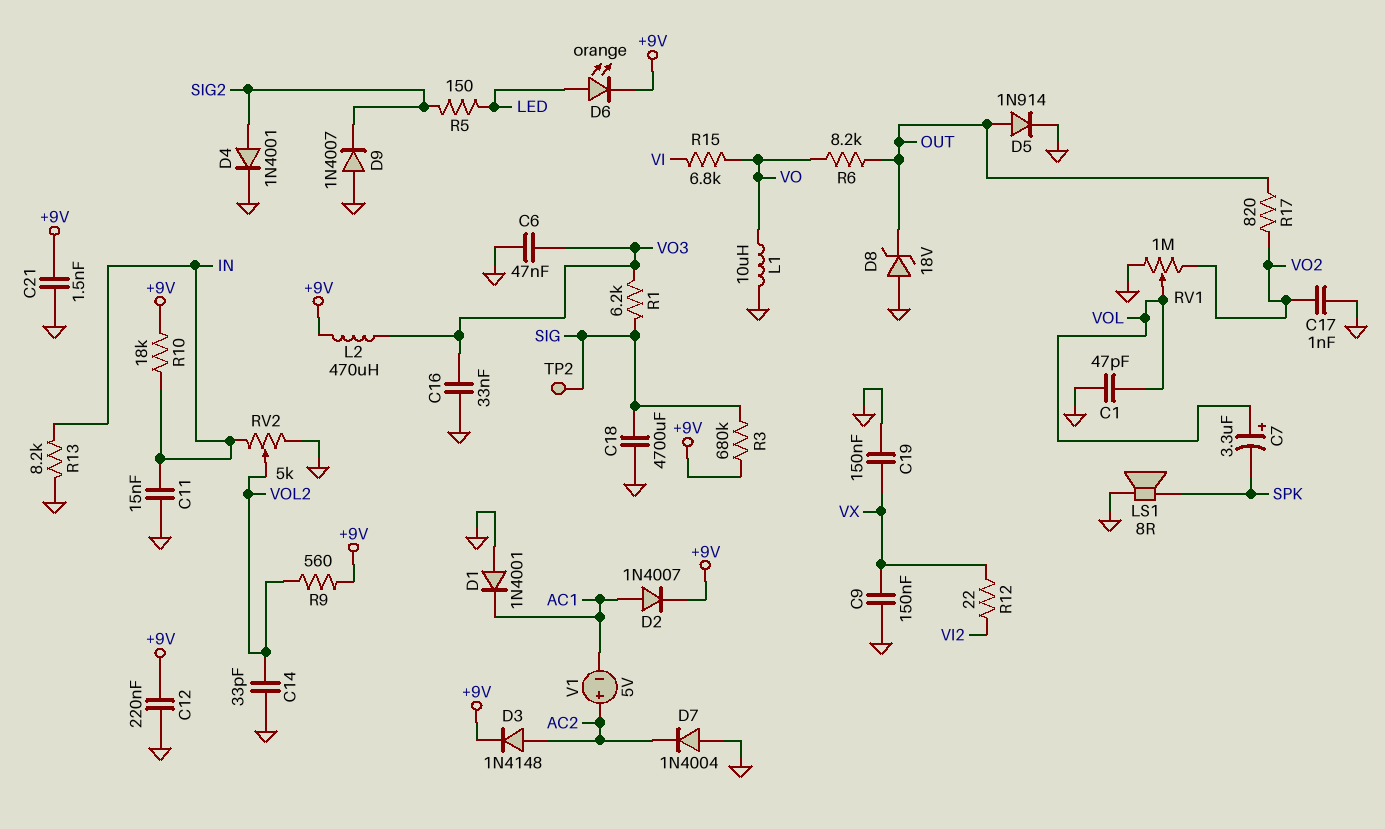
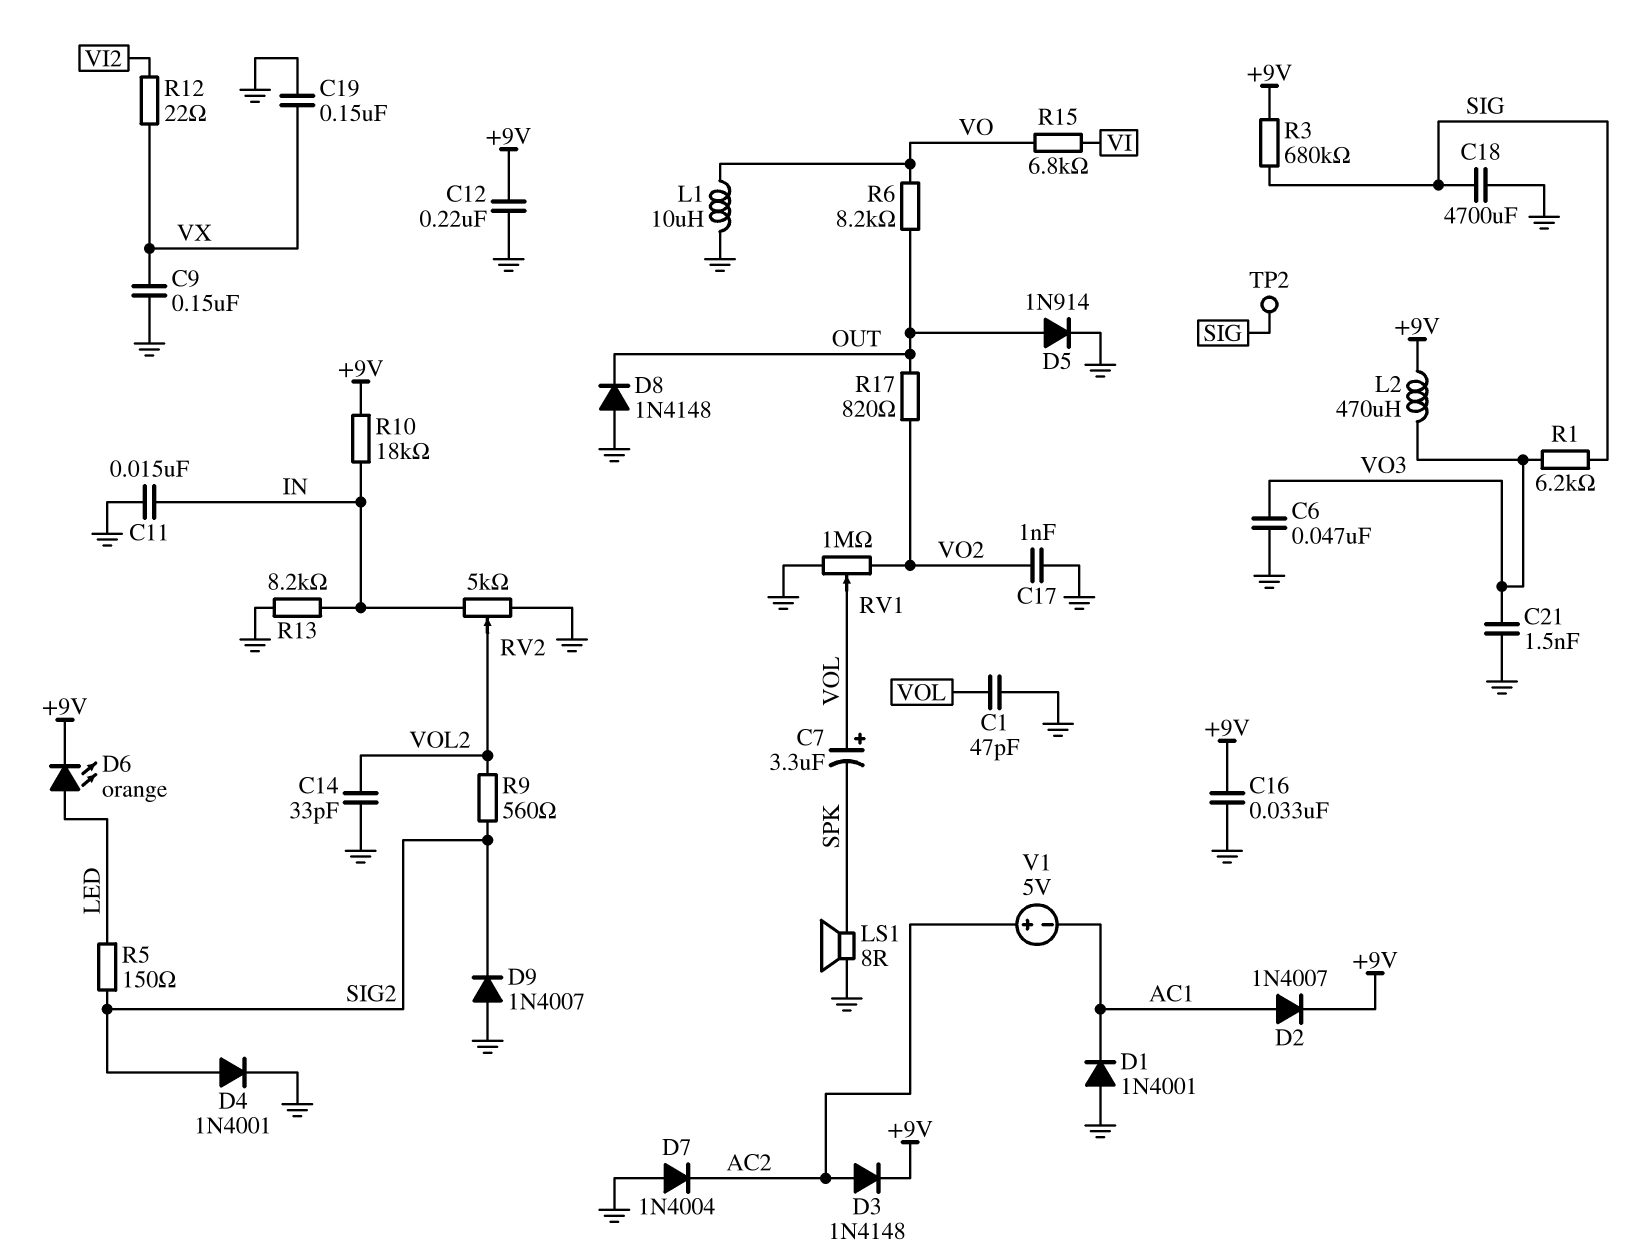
C16: 33nF (GND, VO3) -> 33nF (+9V, GND)
C21: 1.5nF (+9V, GND) -> 1.5nF (GND, VO3)
D8: zener 18V (A GND, K OUT) -> diode 1N4148 (A GND, K OUT)
R9: 560 (+9V, VOL2) -> 560 (SIG2, VOL2)

